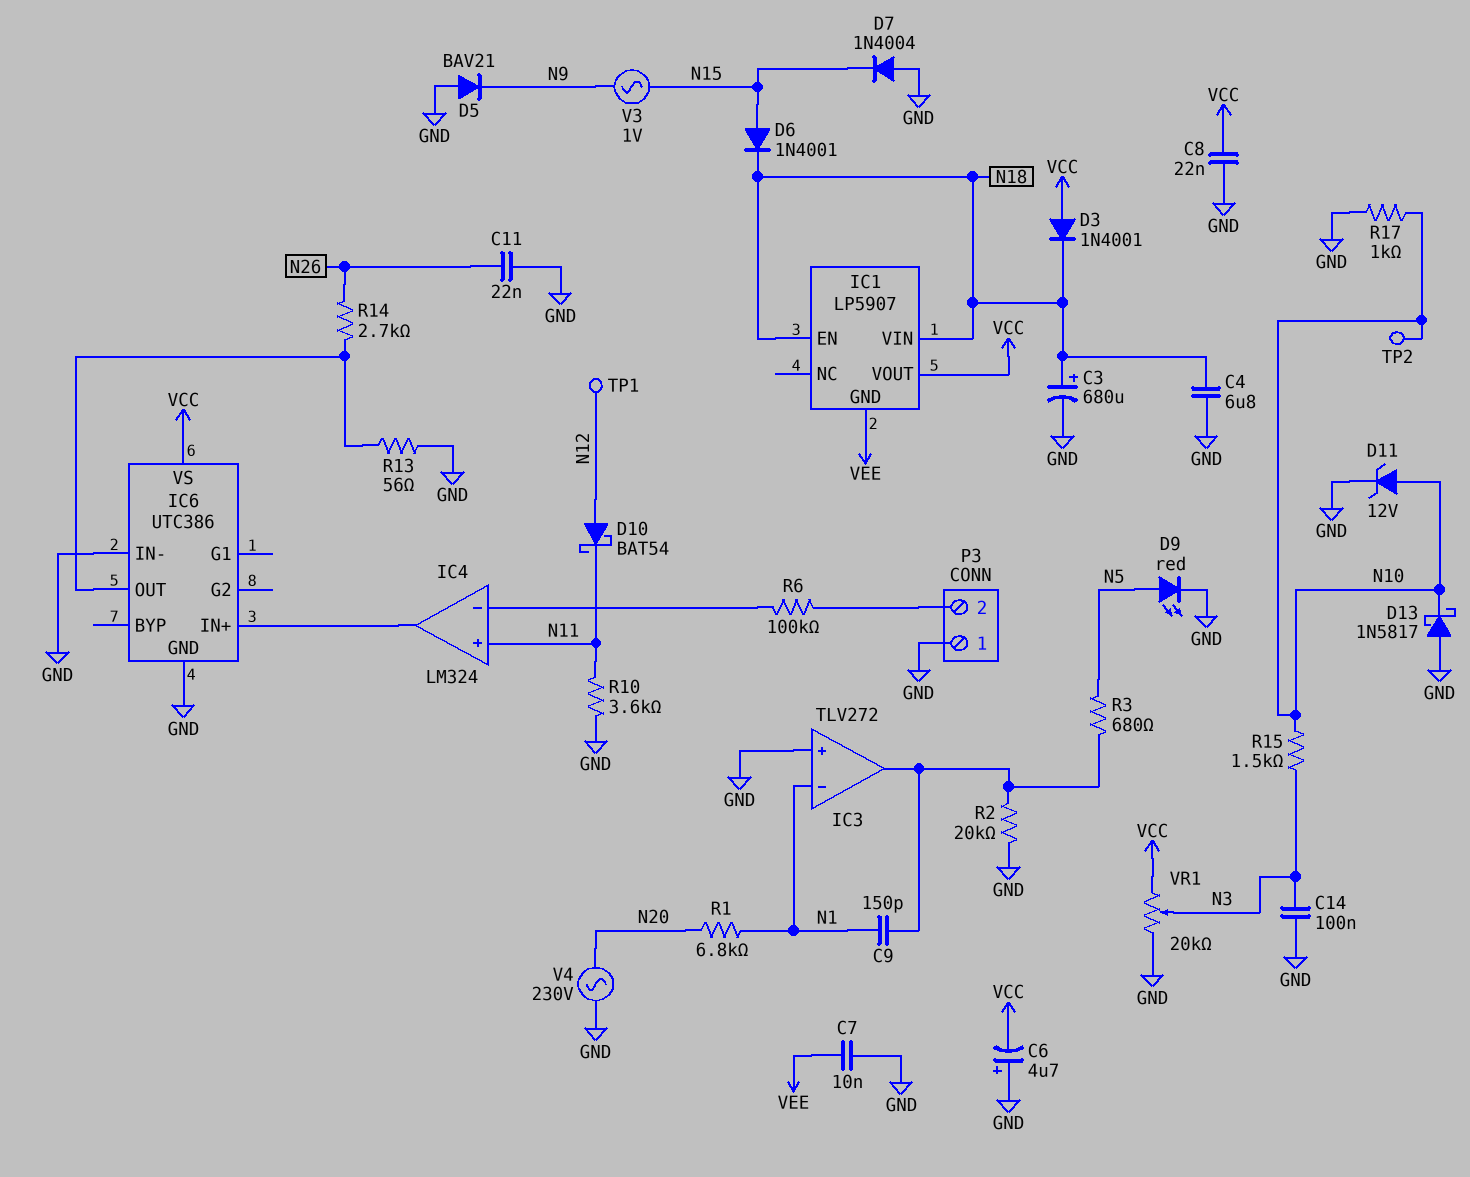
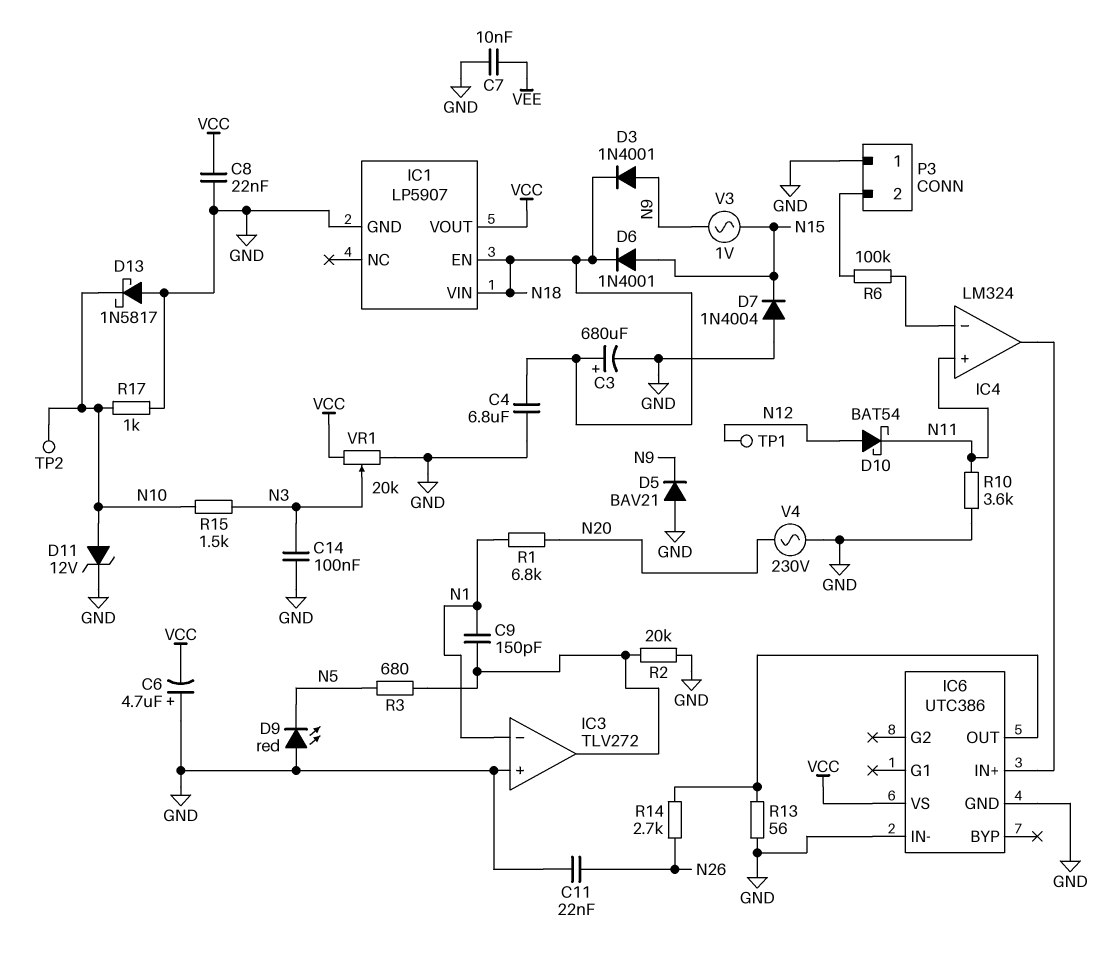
D3: diode 1N4001 (A VCC, K N18) -> diode 1N4001 (A N9, K N18)
D9: LED red (A N5, K GND) -> LED red (A GND, K N5)
IC1 pin GND: VEE -> GND

